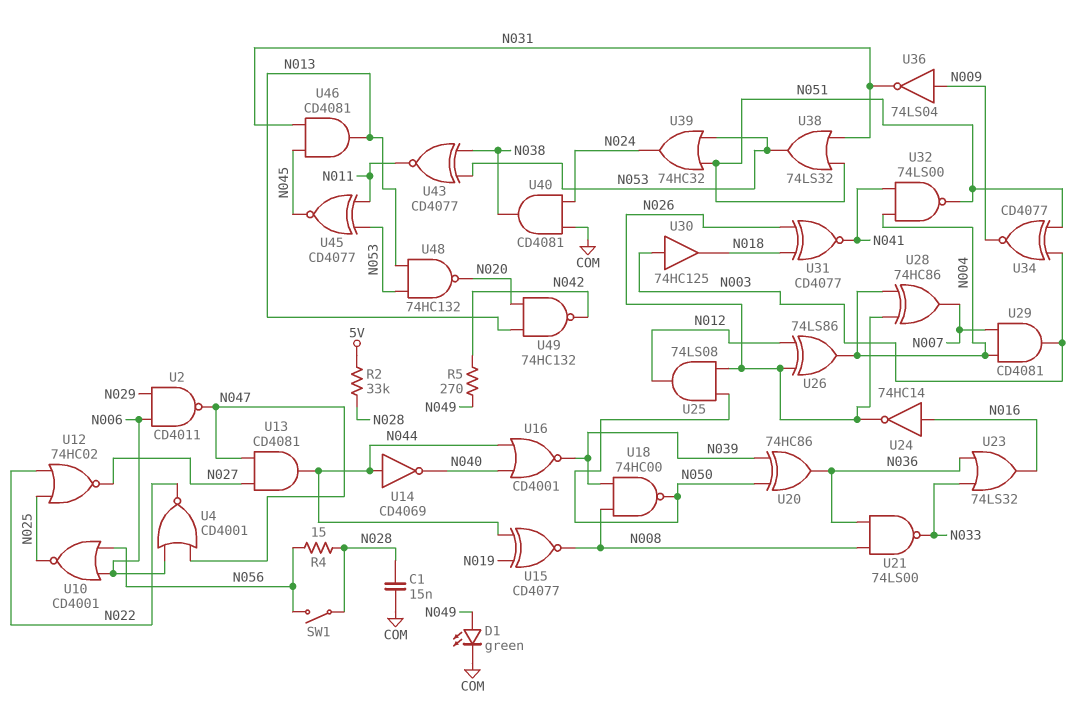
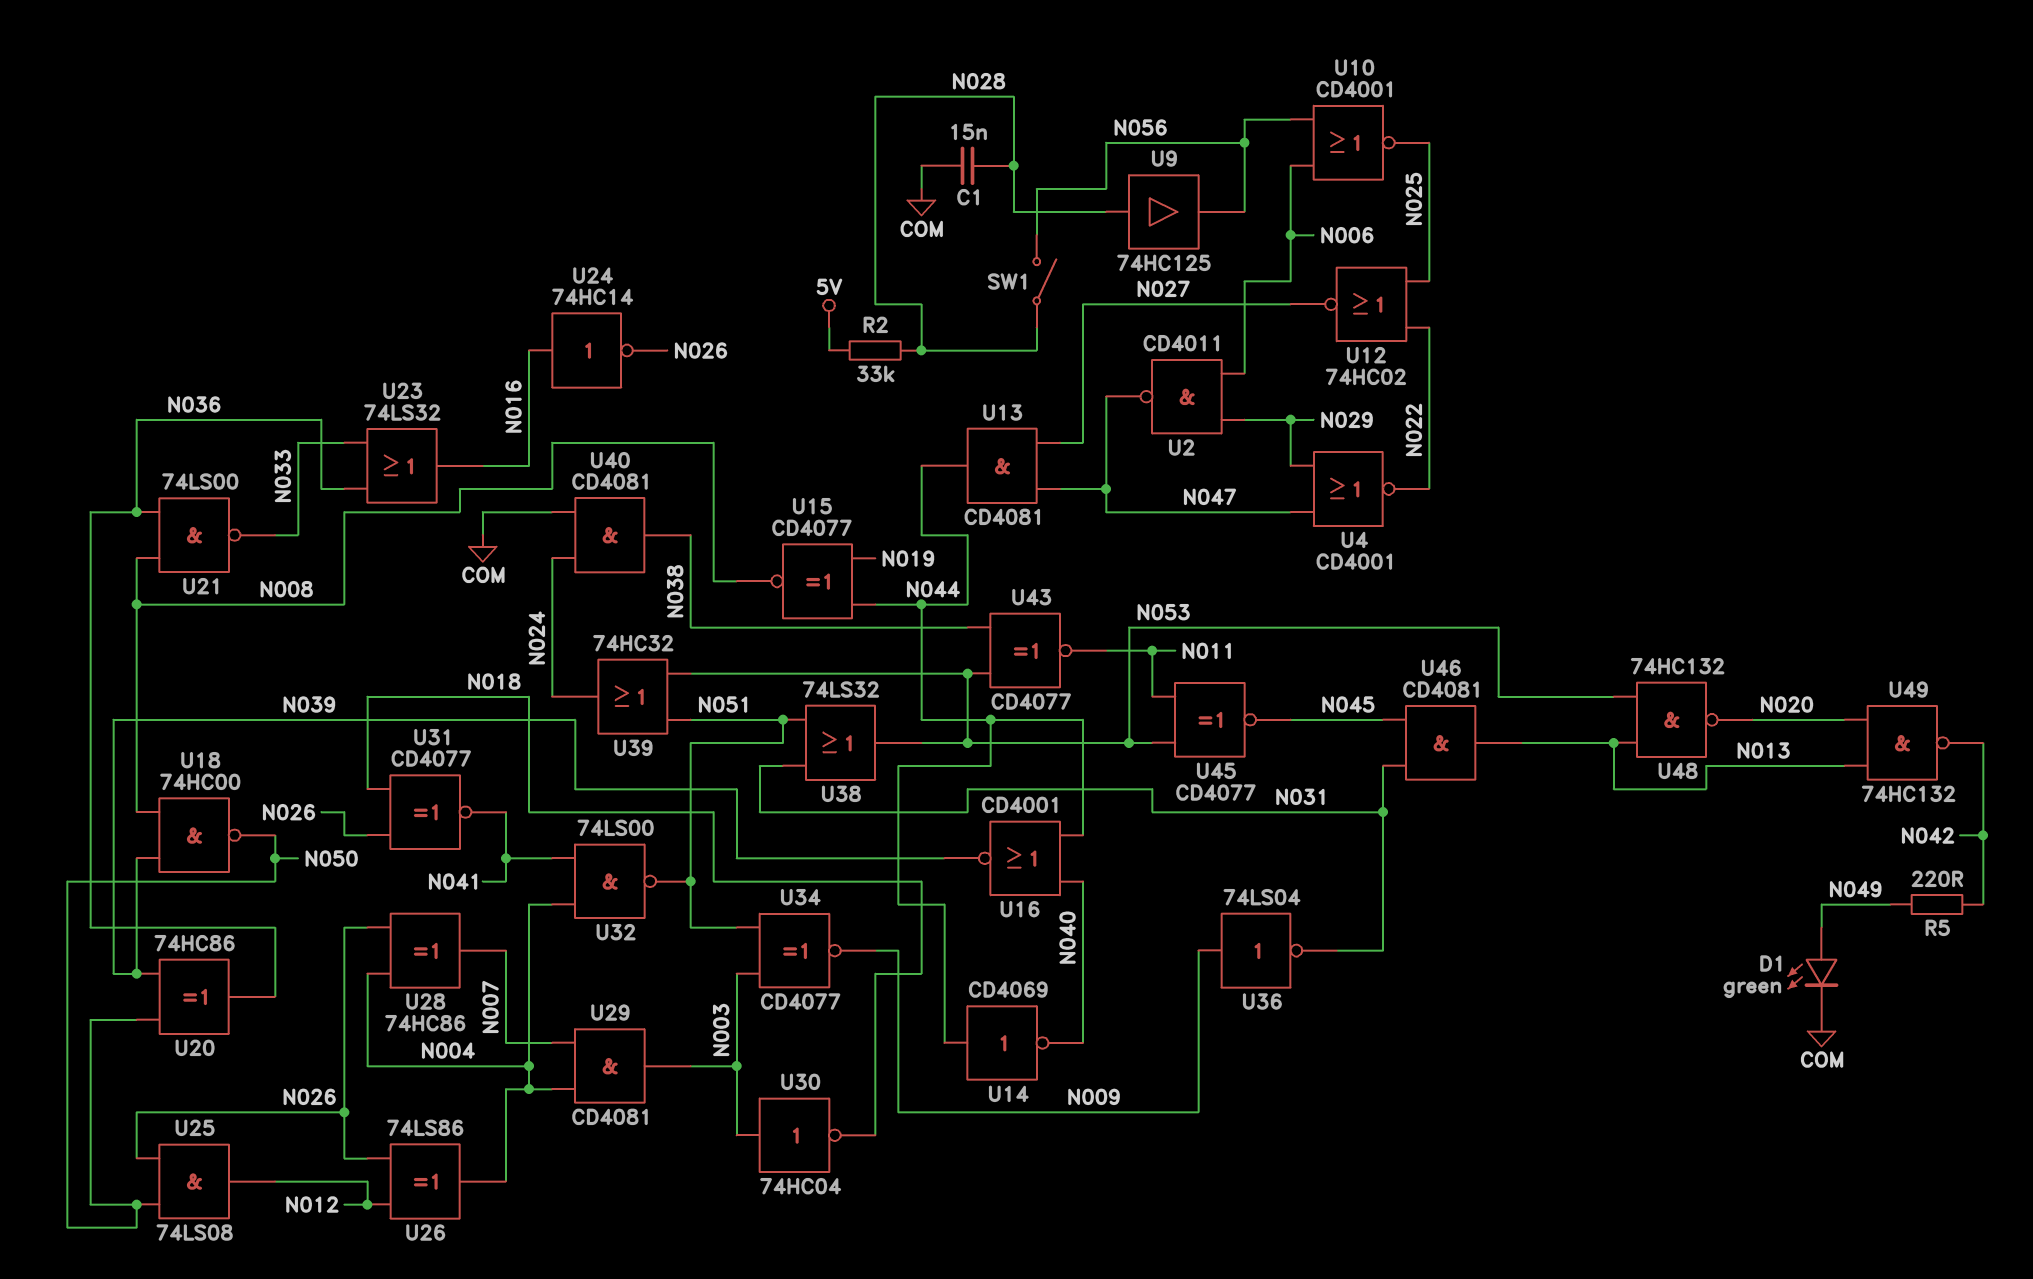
R4: 15 (N028, N056) -> none
R5: 270 (N042, N049) -> 220 (N042, N049)
U4: NOR CD4001 (in N006, in N047, out N022) -> NOR CD4001 (in N029, in N047, out N022)
U9: none -> buffer 74HC125 (in N028, out N056)
U30: buffer 74HC125 (in N003, out N018) -> NOT 74HC04 (in N003, out N018)

